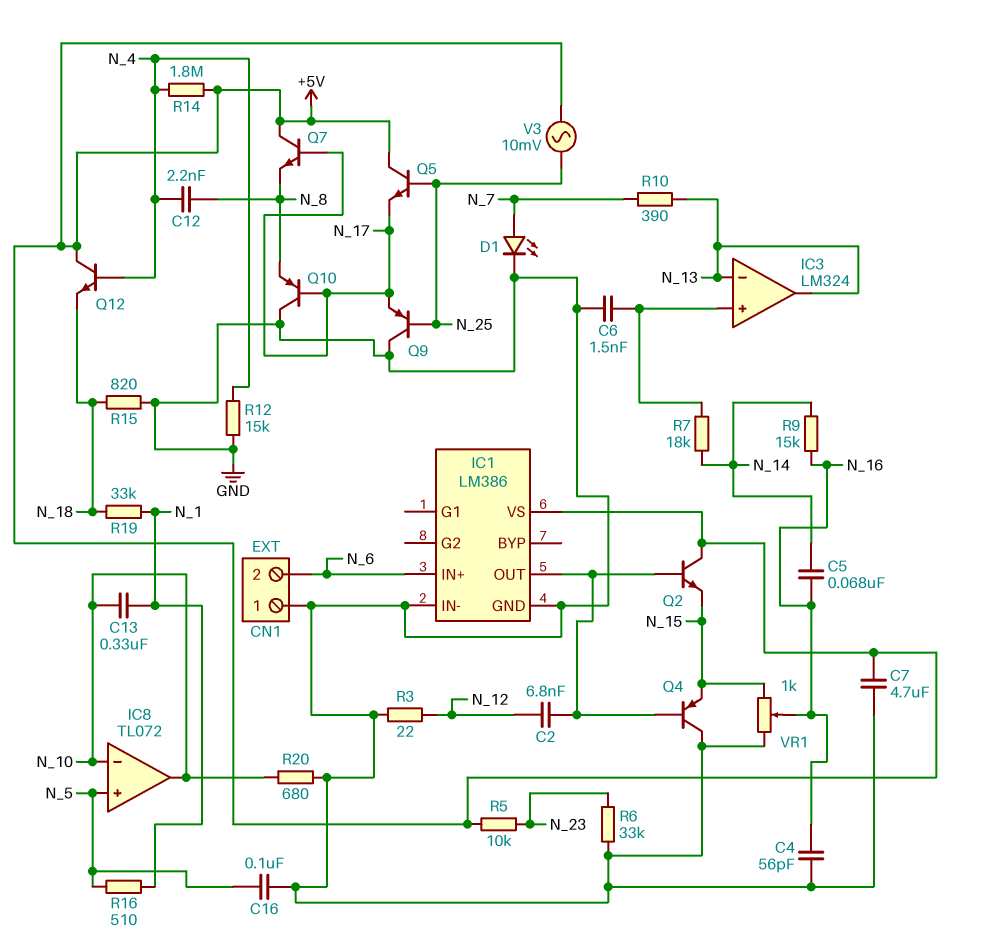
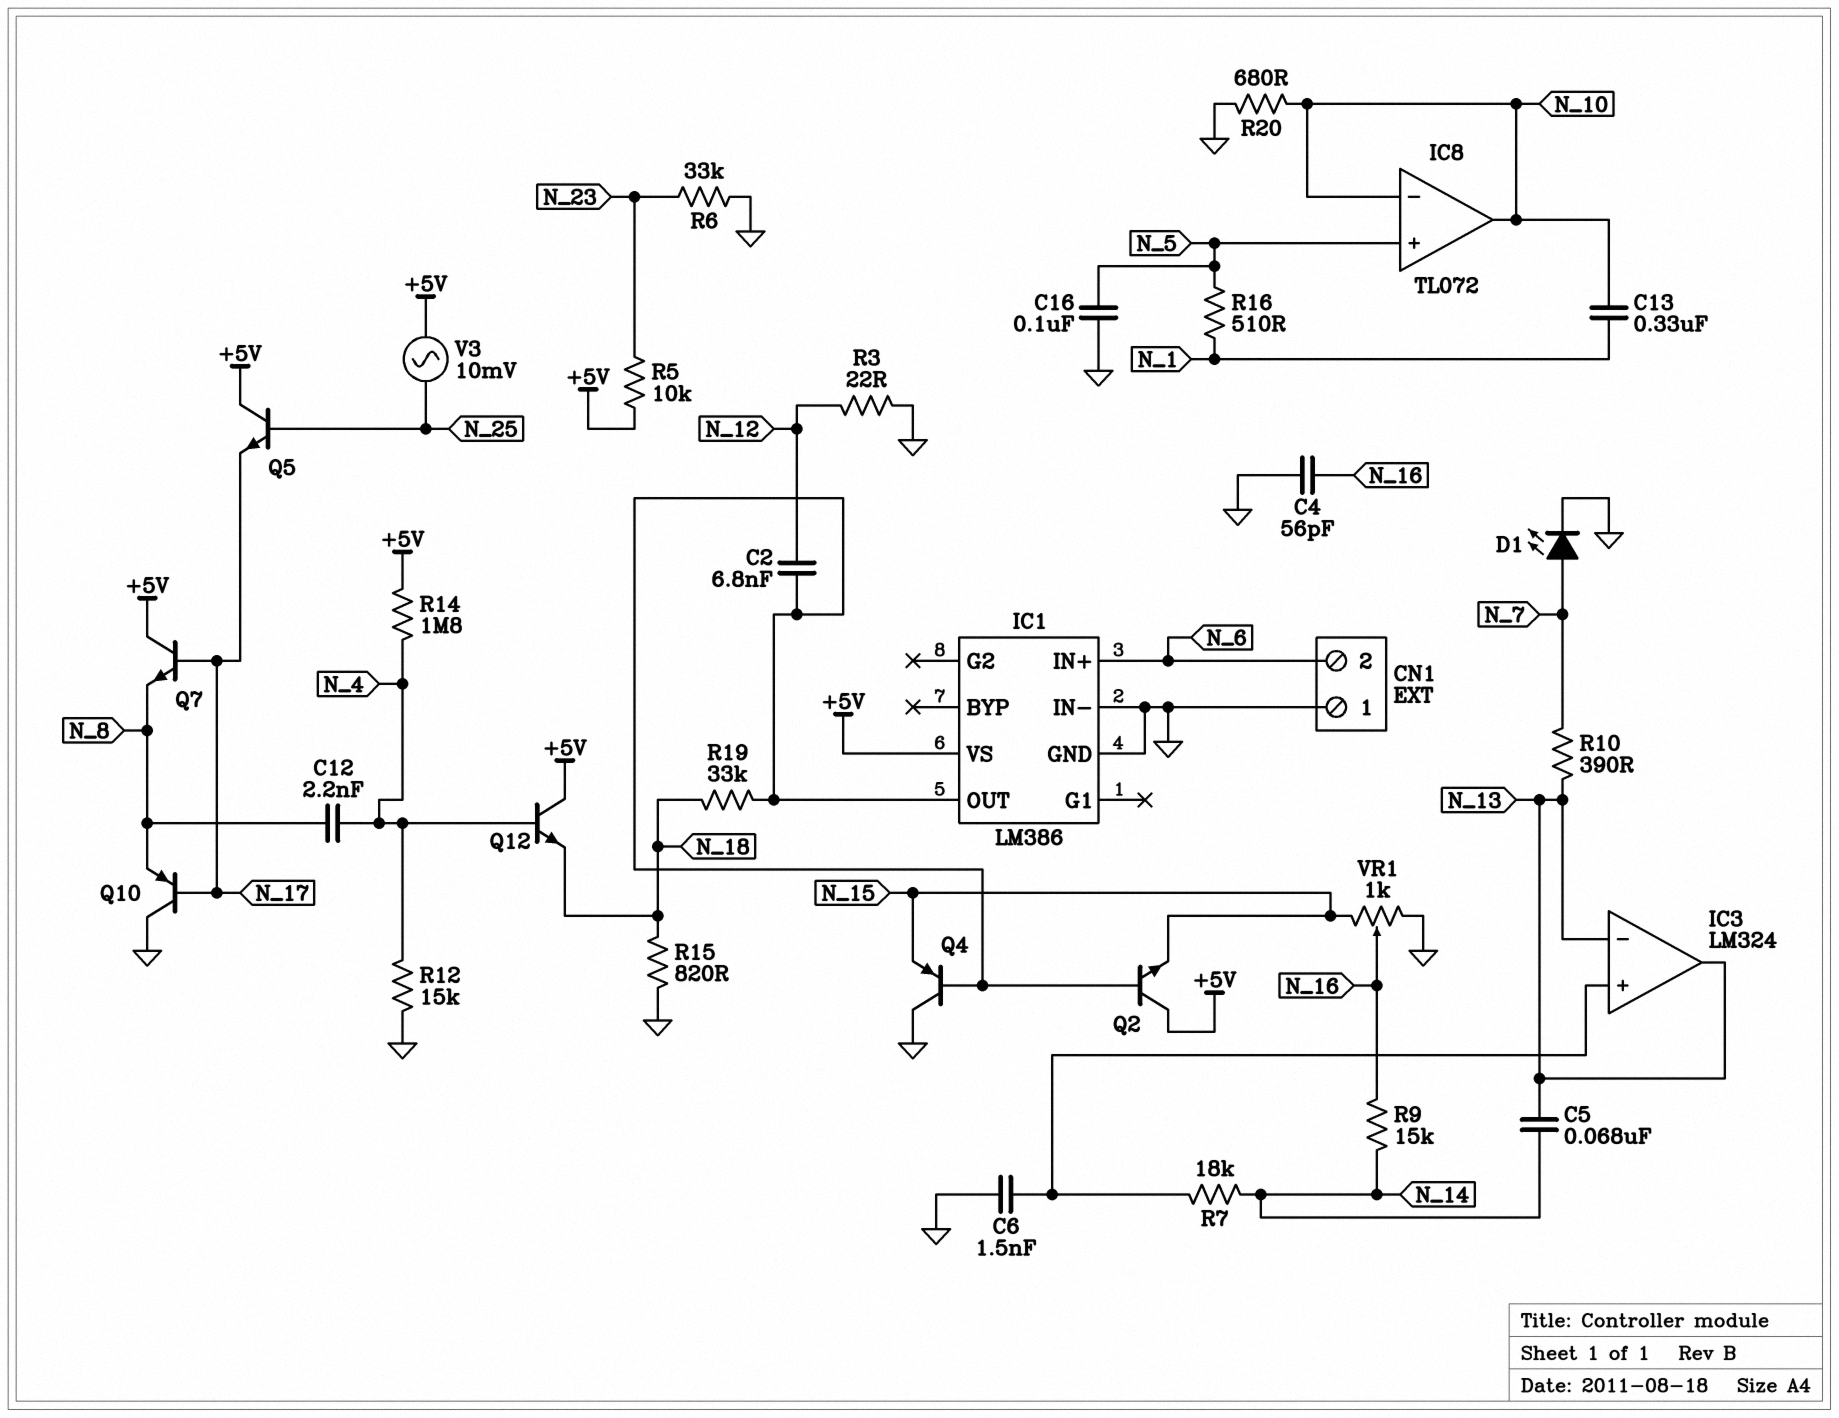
C5: 68nF (N_14, N_16) -> 68nF (N_13, N_14)
C7: 4.7uF (+5V, GND) -> none
Q9: PNP (B N_25, C GND, E N_17) -> none
R19: 33k (N_1, N_18) -> 33k (IC1/OUT, N_18)

